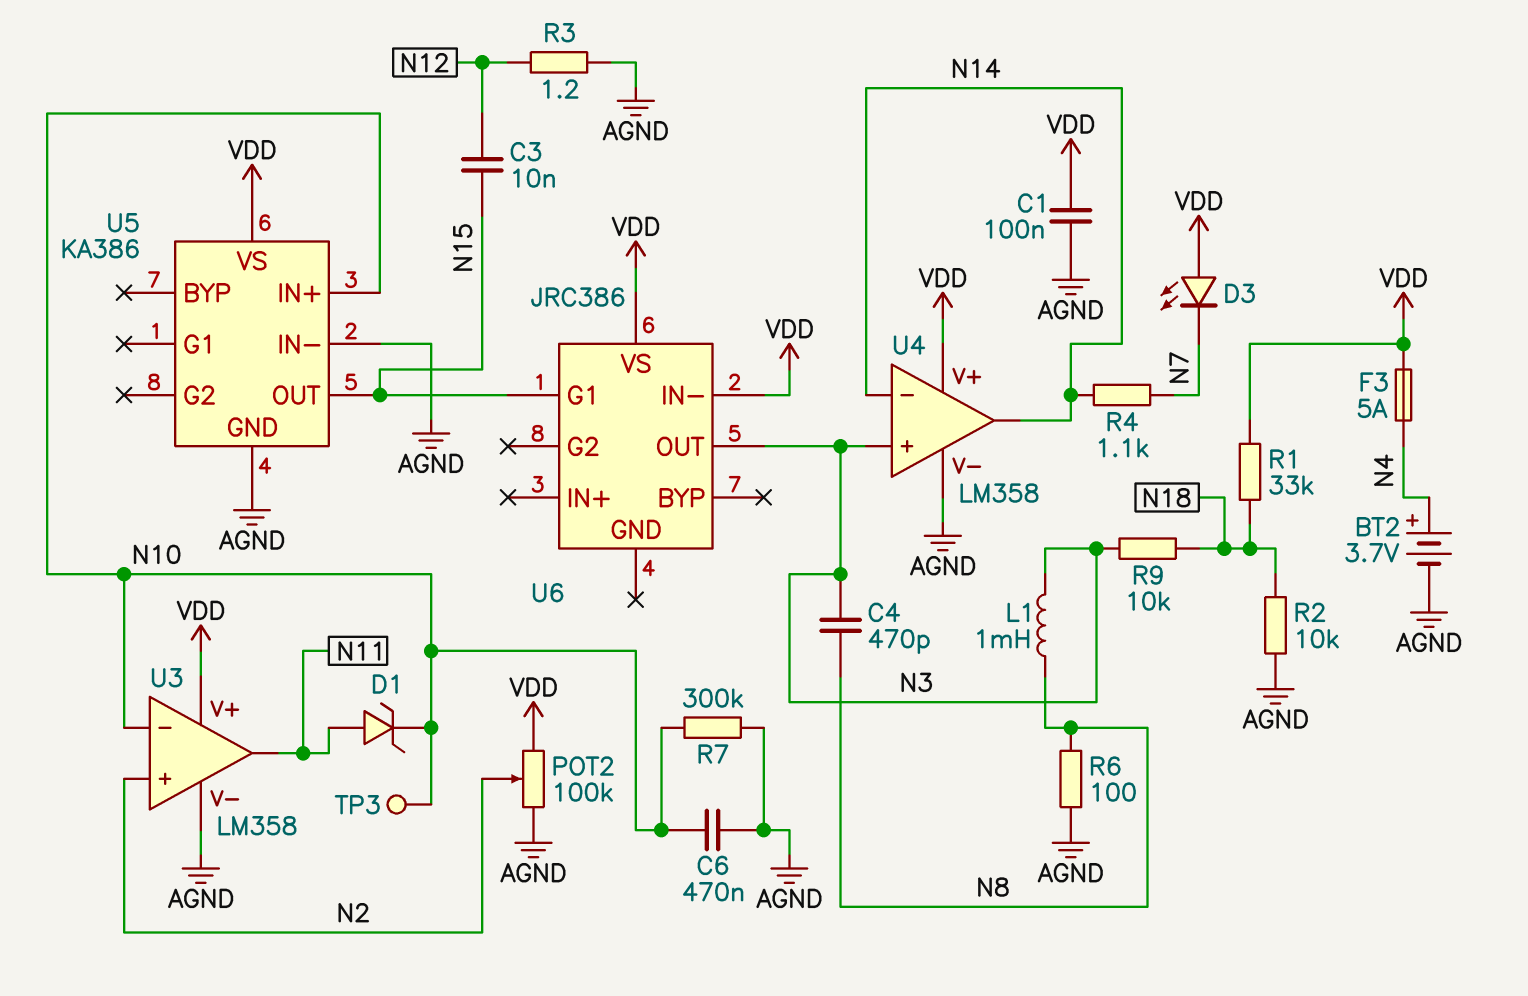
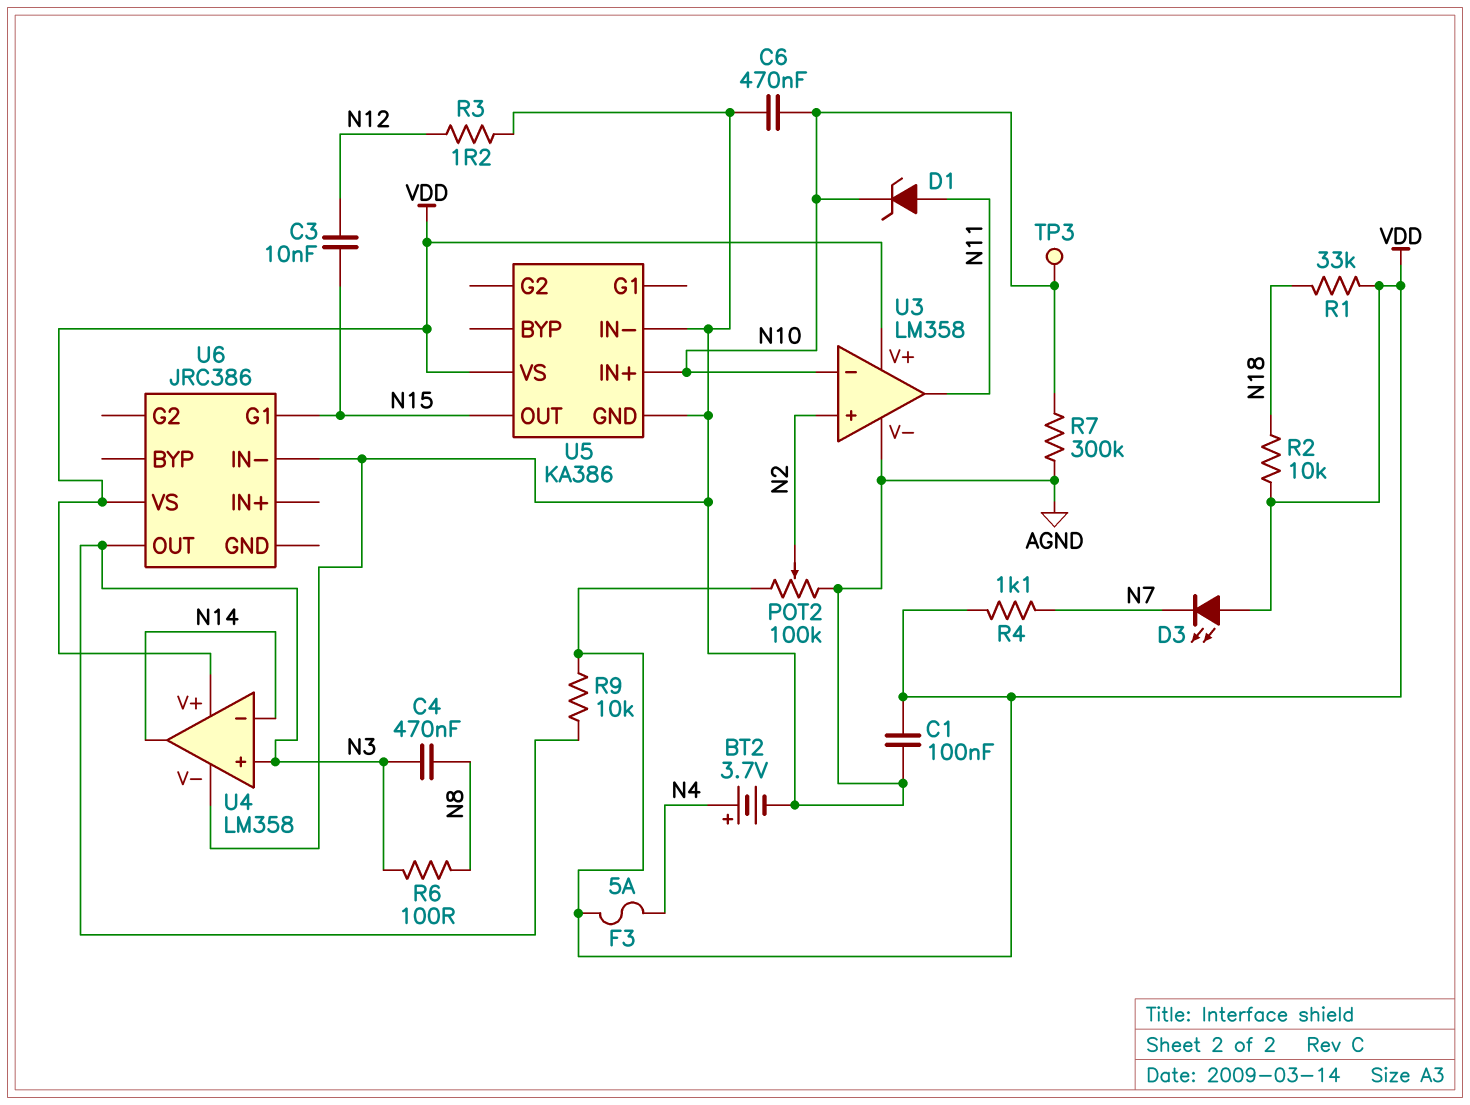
C4: 470pF (N3, N8) -> 470nF (N3, N8)
L1: 1mH (N3, N8) -> none
R2: 10k (AGND, N18) -> 10k (N18, VDD)
R4: 1.1k (N7, N14) -> 1.1k (N7, VDD)
R6: 100 (AGND, N8) -> 100 (N3, N8)
R9: 10k (N3, N18) -> 10k (N3, VDD)
U6 pin IN-: VDD -> AGND

